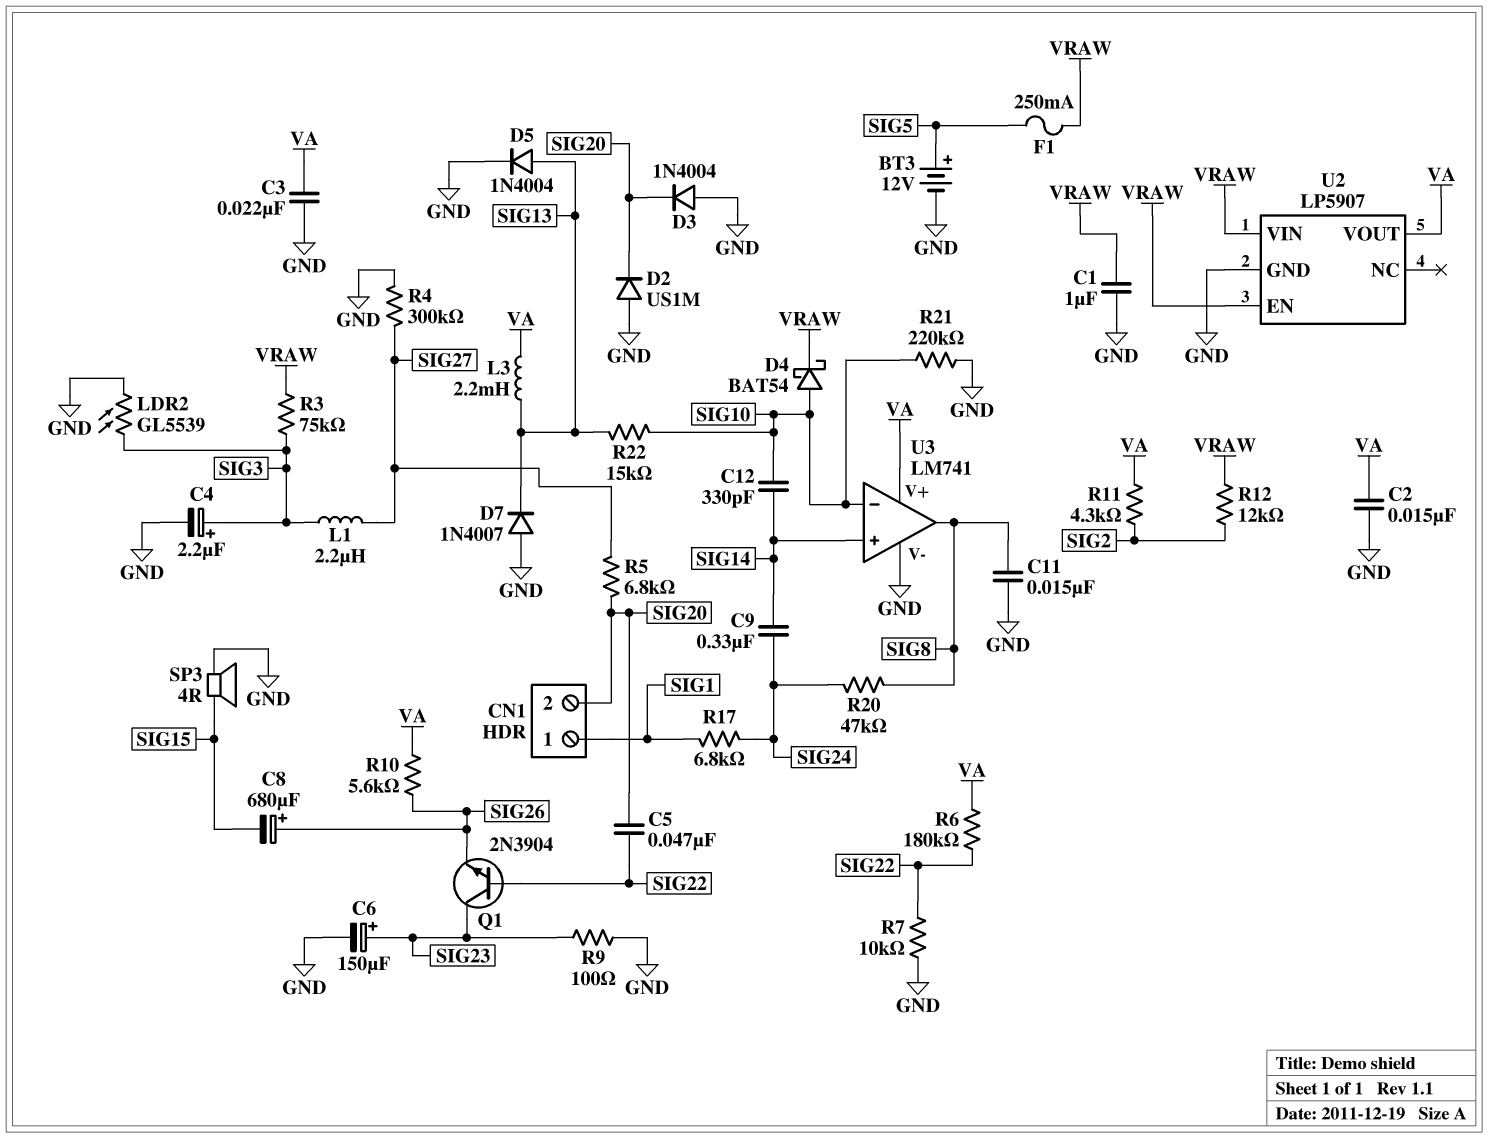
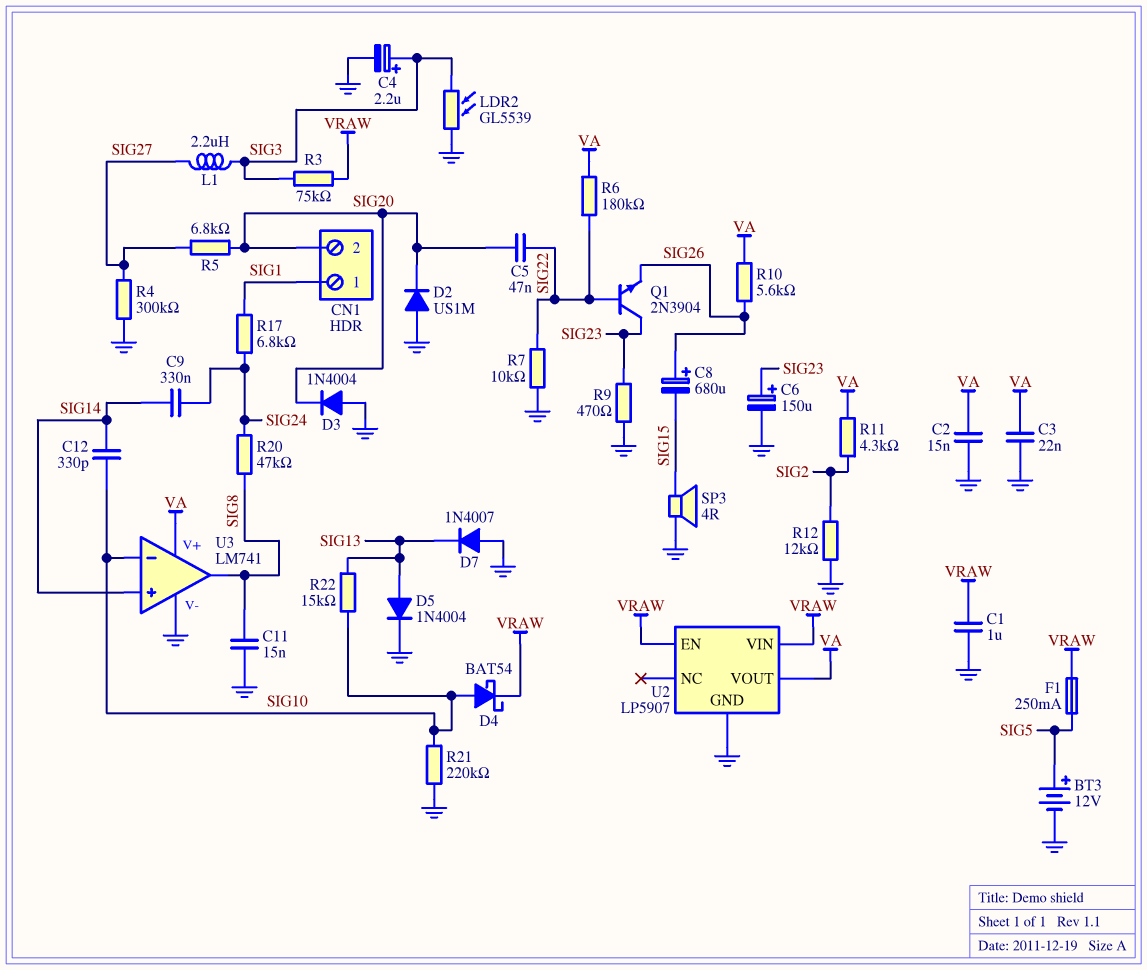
L3: 2.2mH (SIG13, VA) -> none
R9: 100 (GND, SIG23) -> 470 (GND, SIG23)
R12: 12k (SIG2, VRAW) -> 12k (GND, SIG2)

